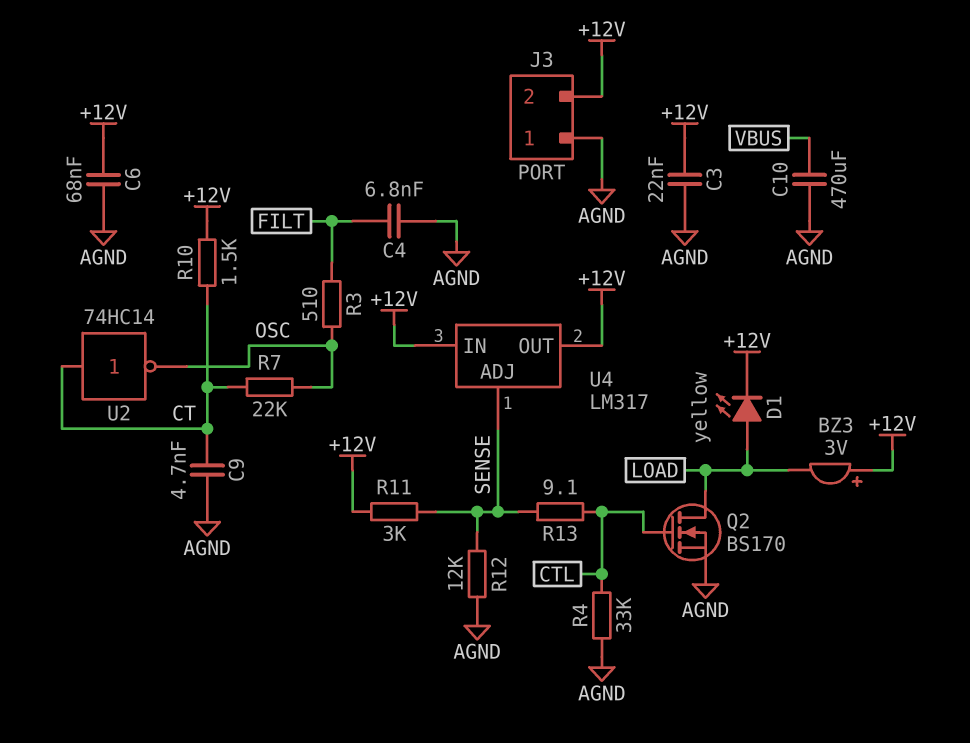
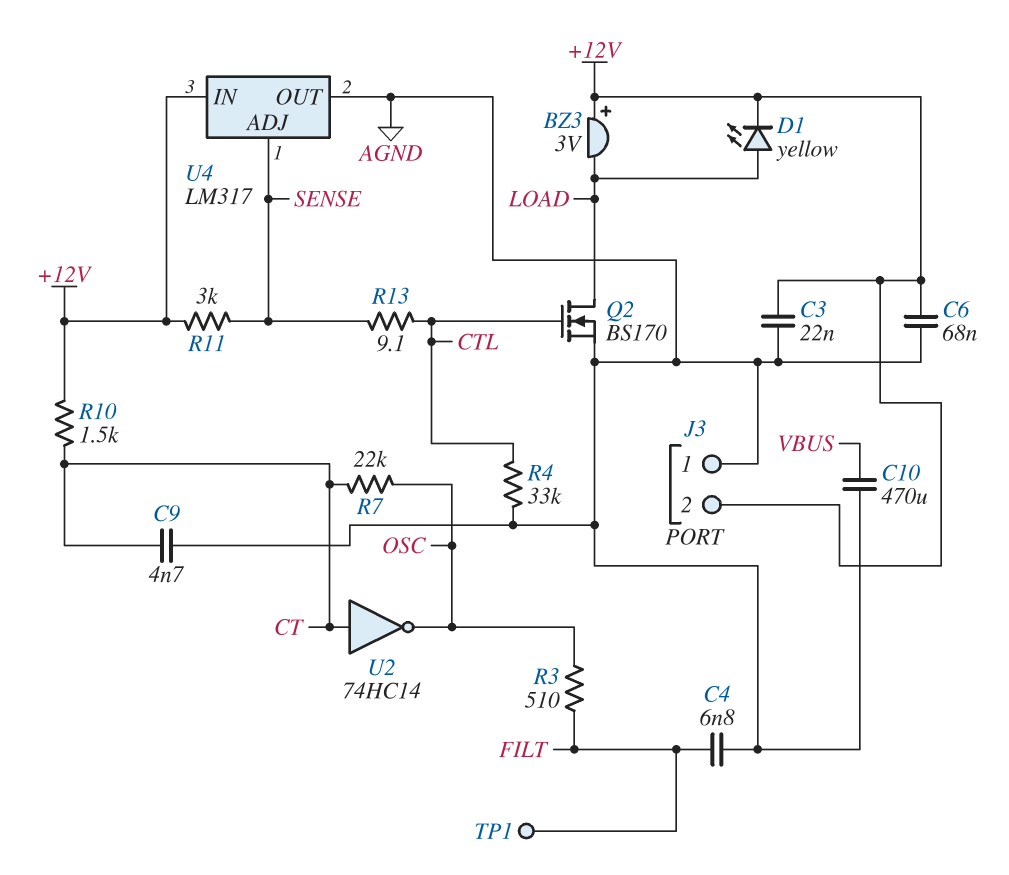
R12: 12k (AGND, SENSE) -> none
TP1: none -> test point (FILT)
U4 pin OUT: +12V -> AGND

